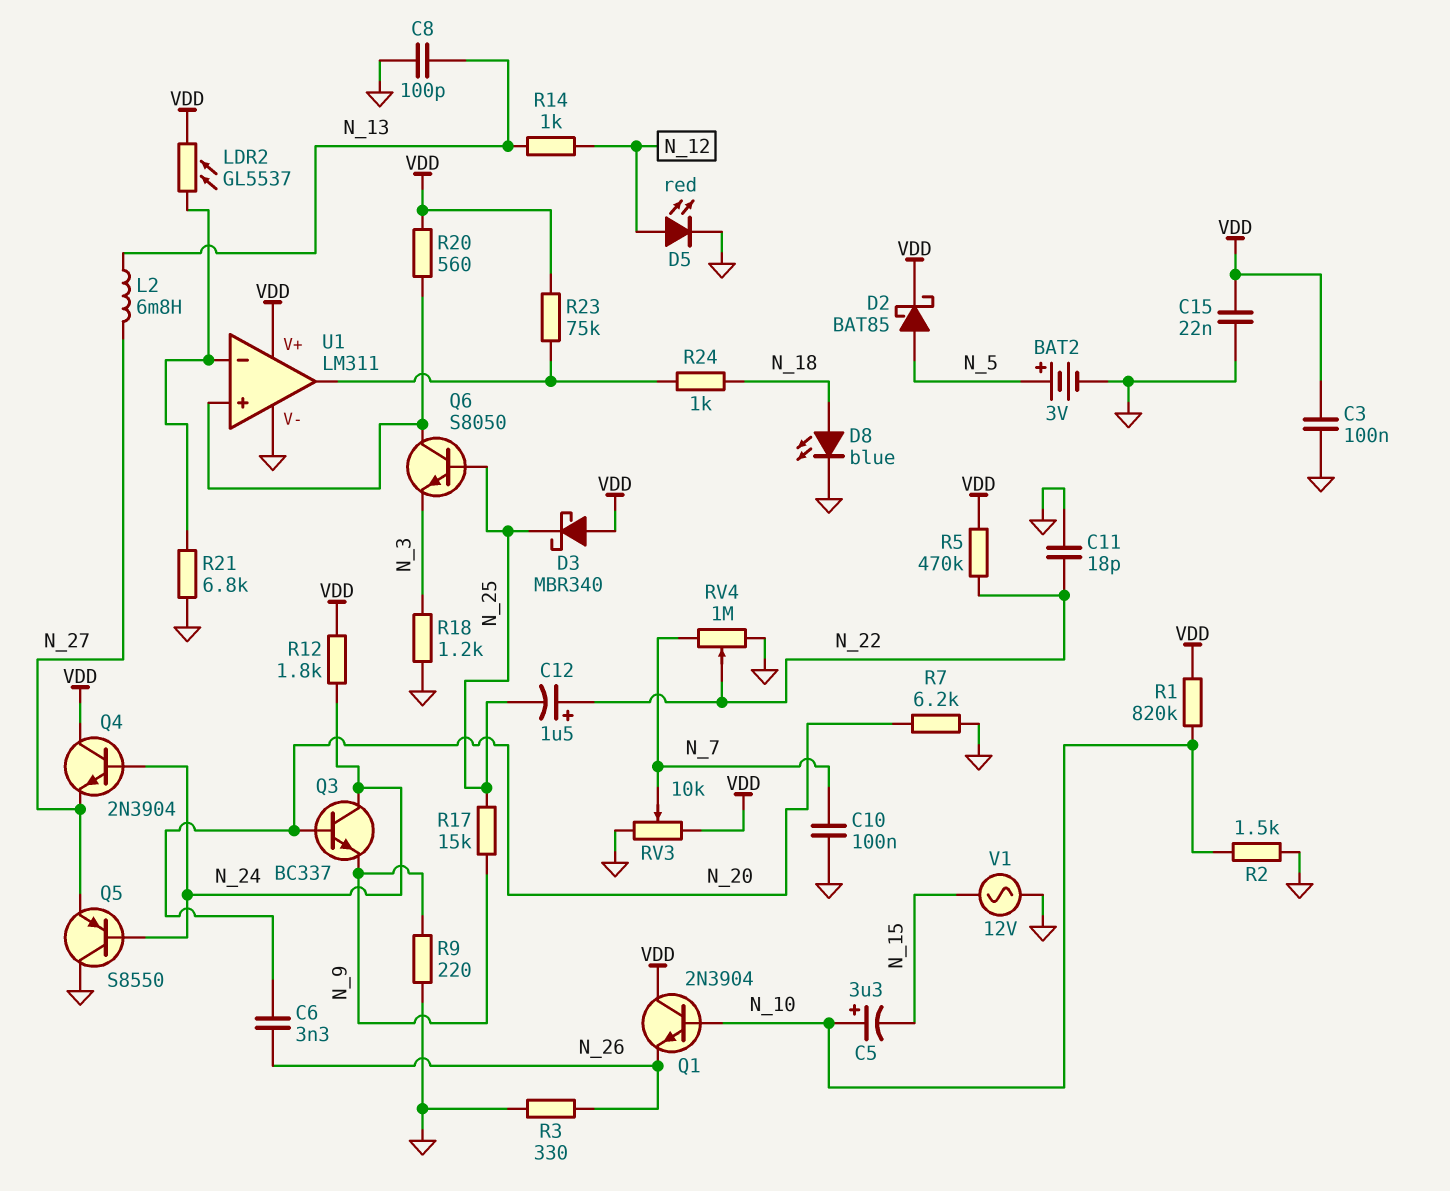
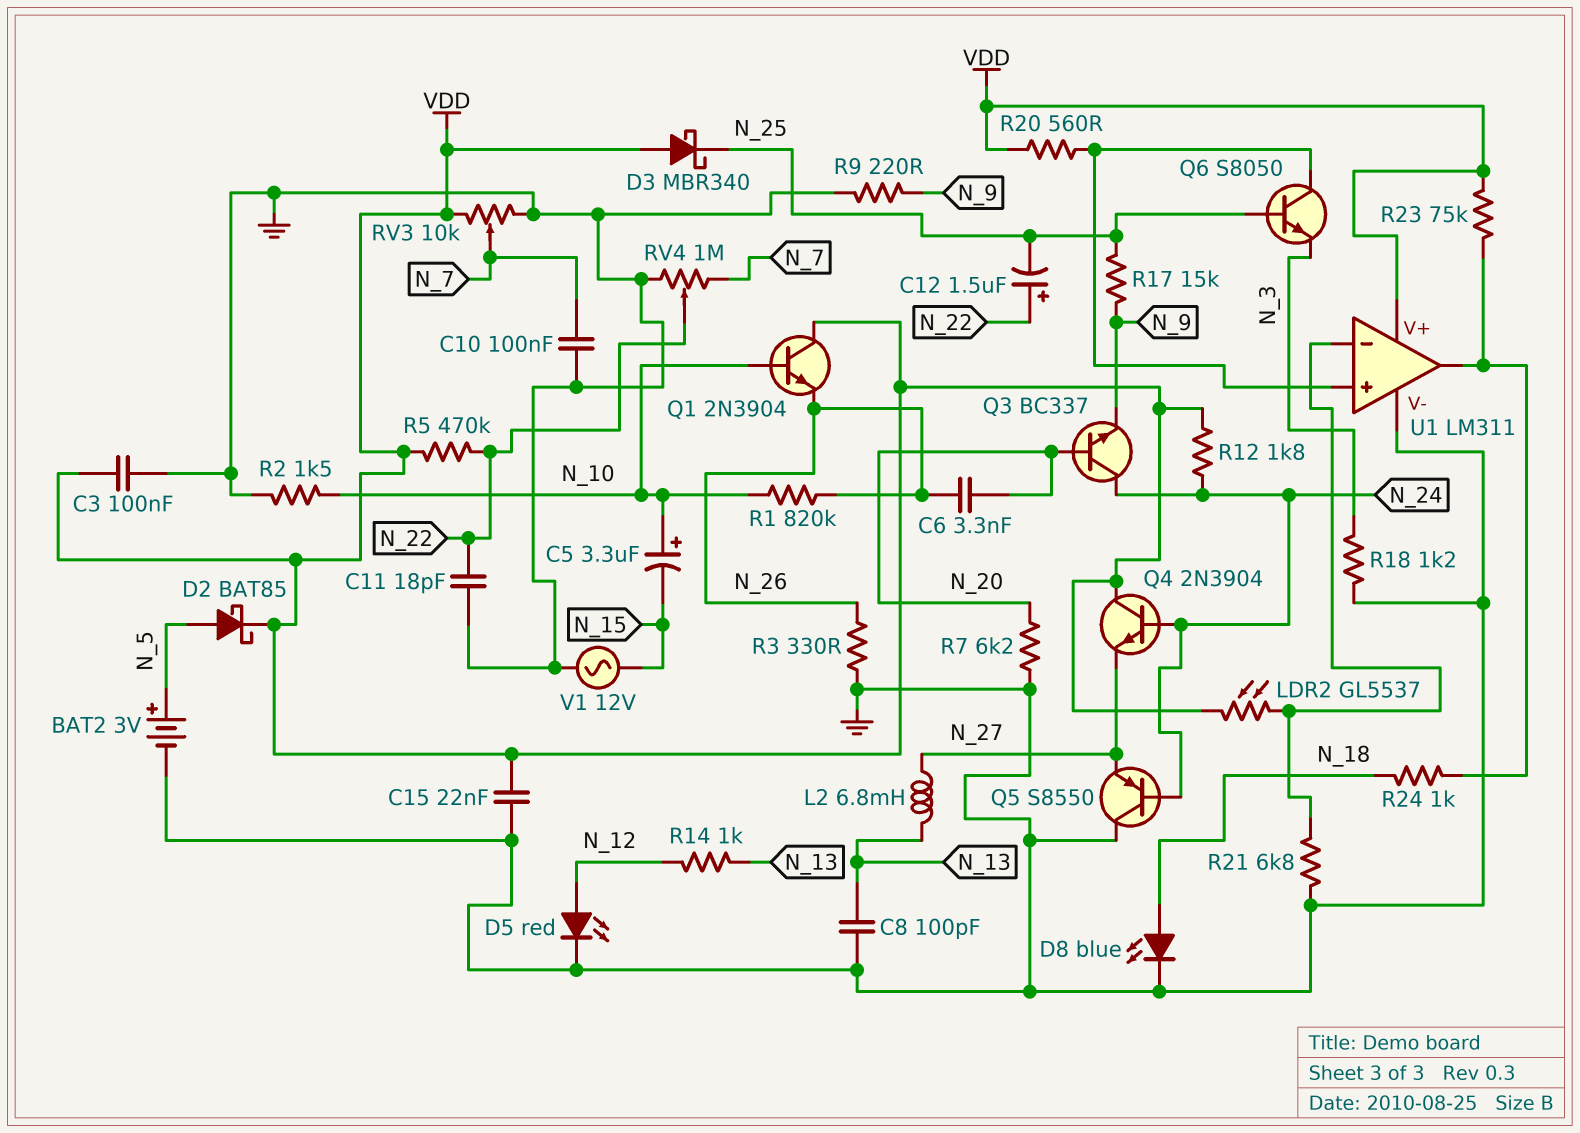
R1: 820k (N_10, VDD) -> 820k (N_10, N_26)

